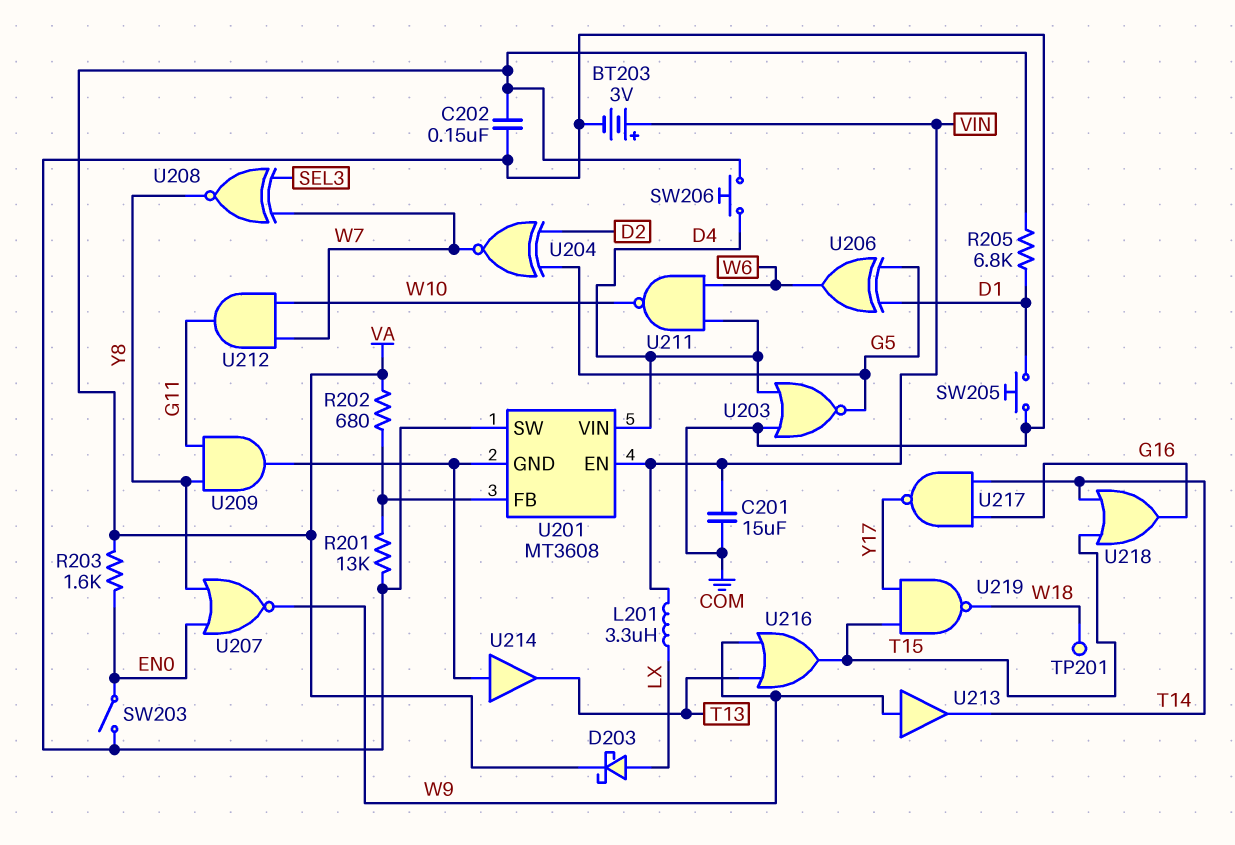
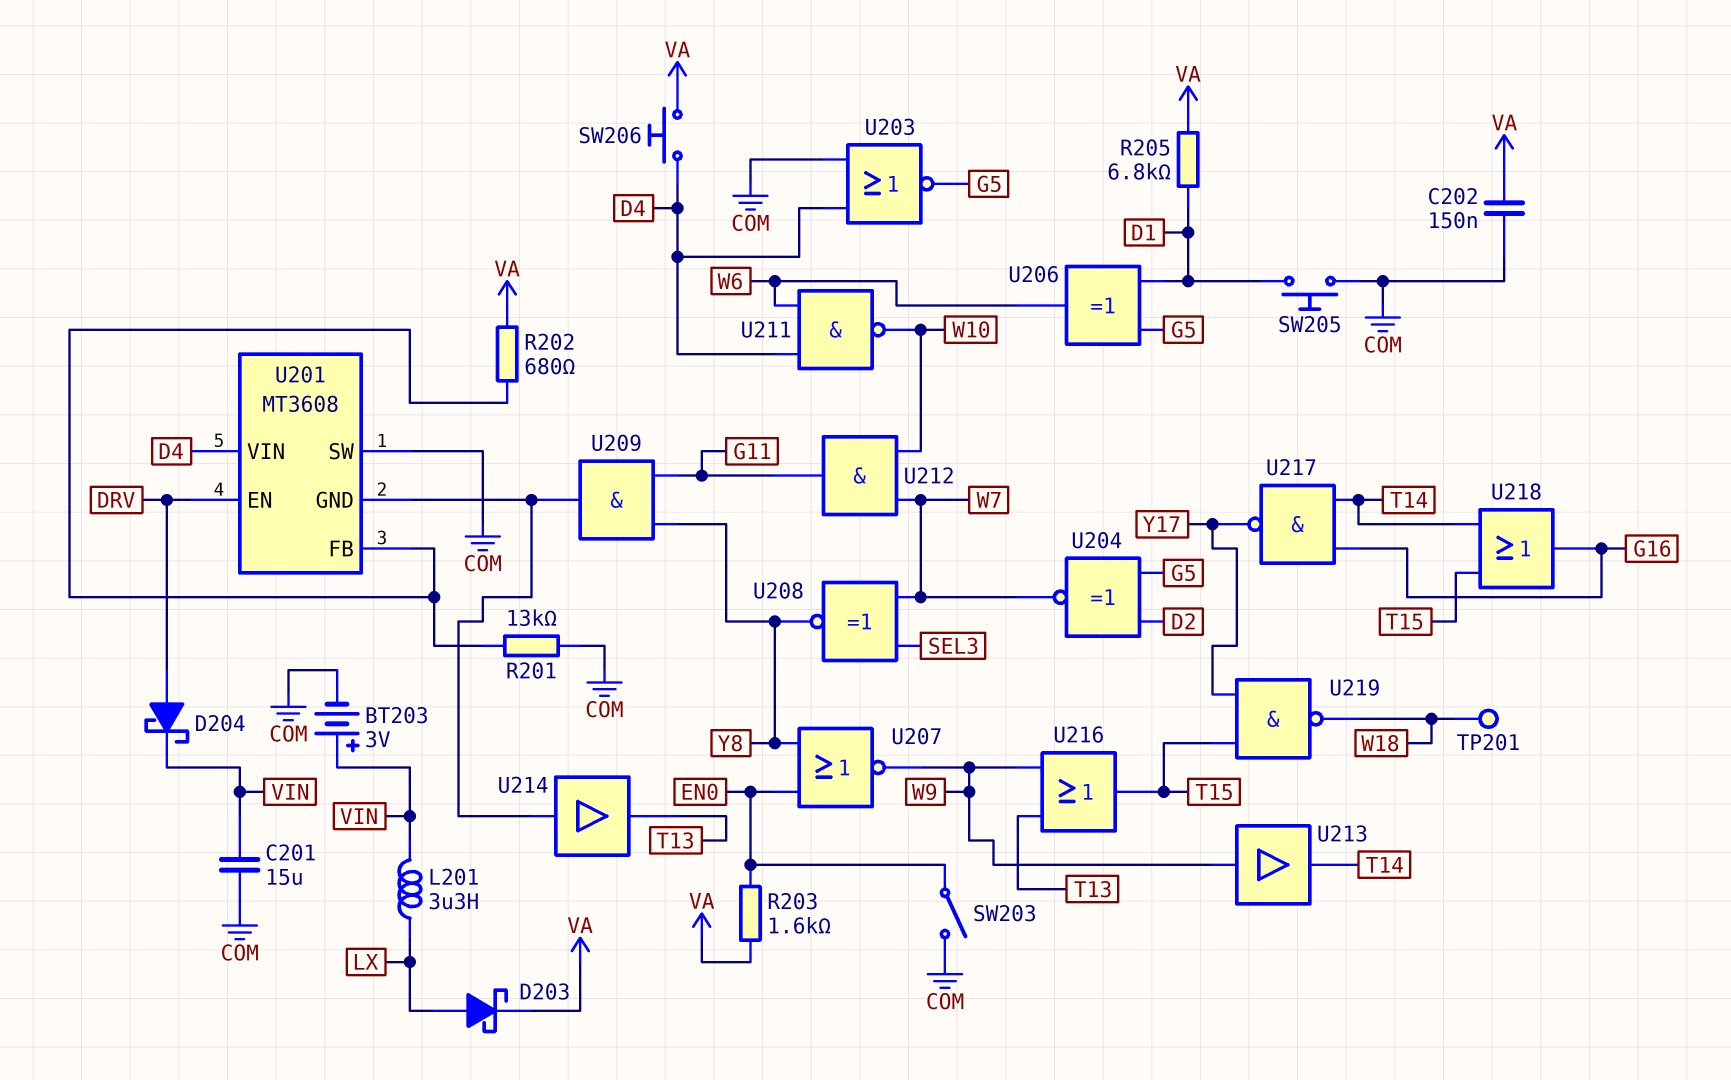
D204: none -> schottky (A DRV, K VIN)
U201 pin EN: VIN -> DRV

